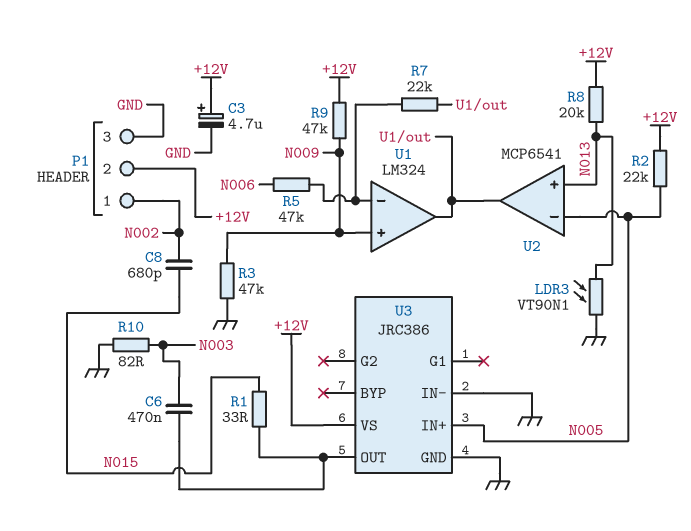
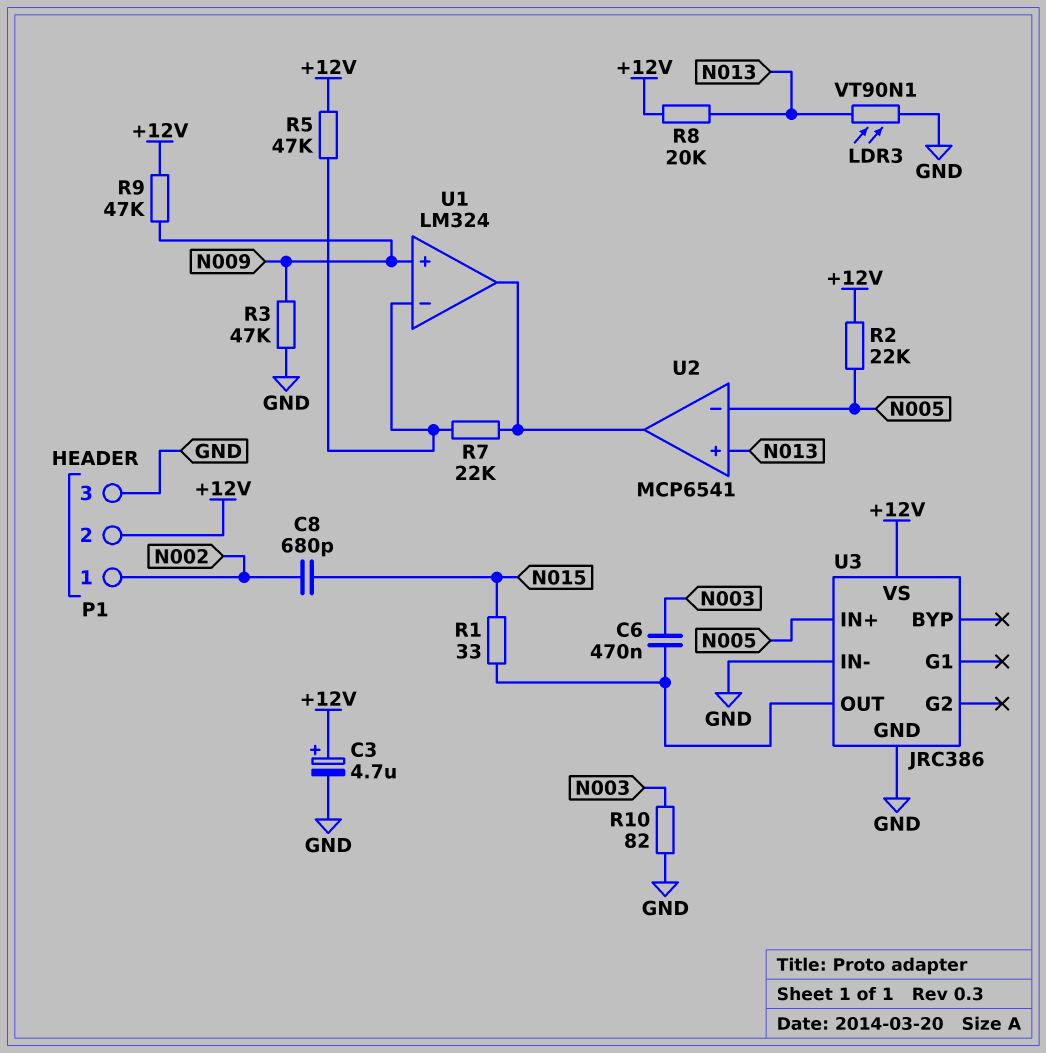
R5: 47k (N006, U1/in-) -> 47k (+12V, U1/in-)

